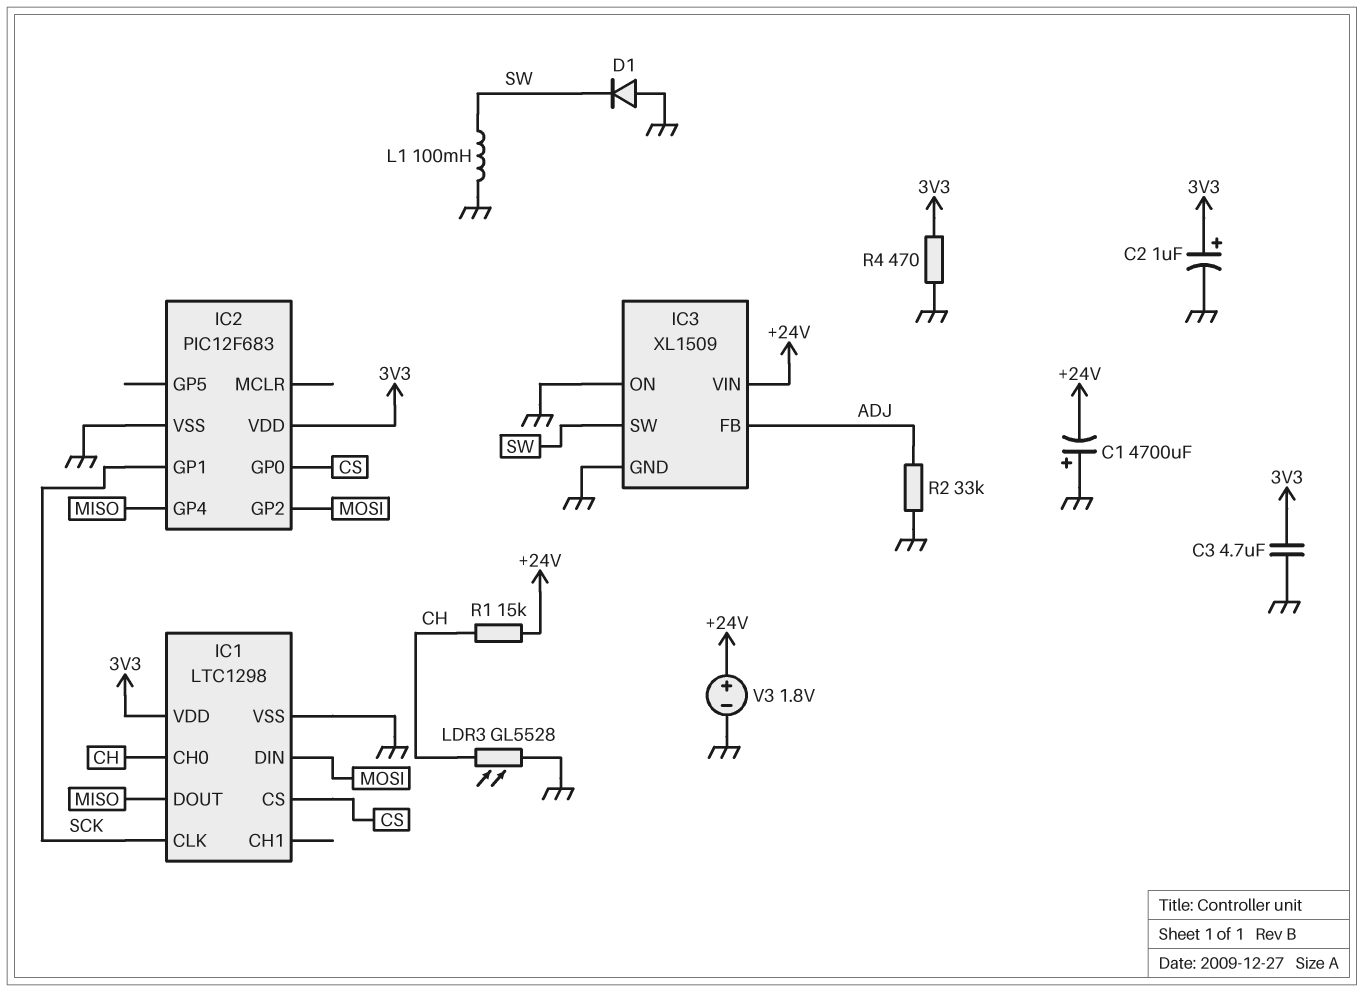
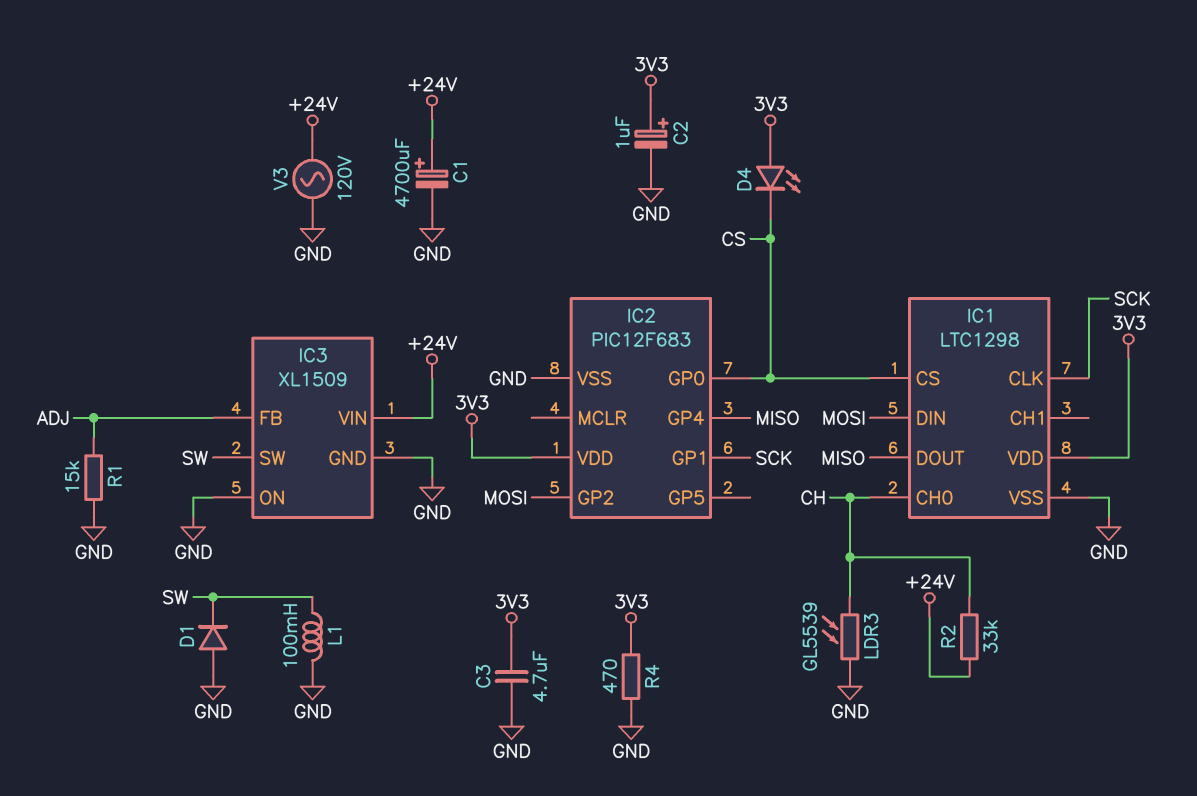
C1: 4700uF (plus GND, minus +24V) -> 4700uF (plus +24V, minus GND)
D4: none -> LED (A 3V3, K CS)
LDR3: GL5528 (CH, GND) -> GL5539 (CH, GND)
R1: 15k (+24V, CH) -> 15k (ADJ, GND)
R2: 33k (ADJ, GND) -> 33k (+24V, CH)
V3: 1.8V (plus +24V, minus GND) -> AC 120V (+24V, GND)

